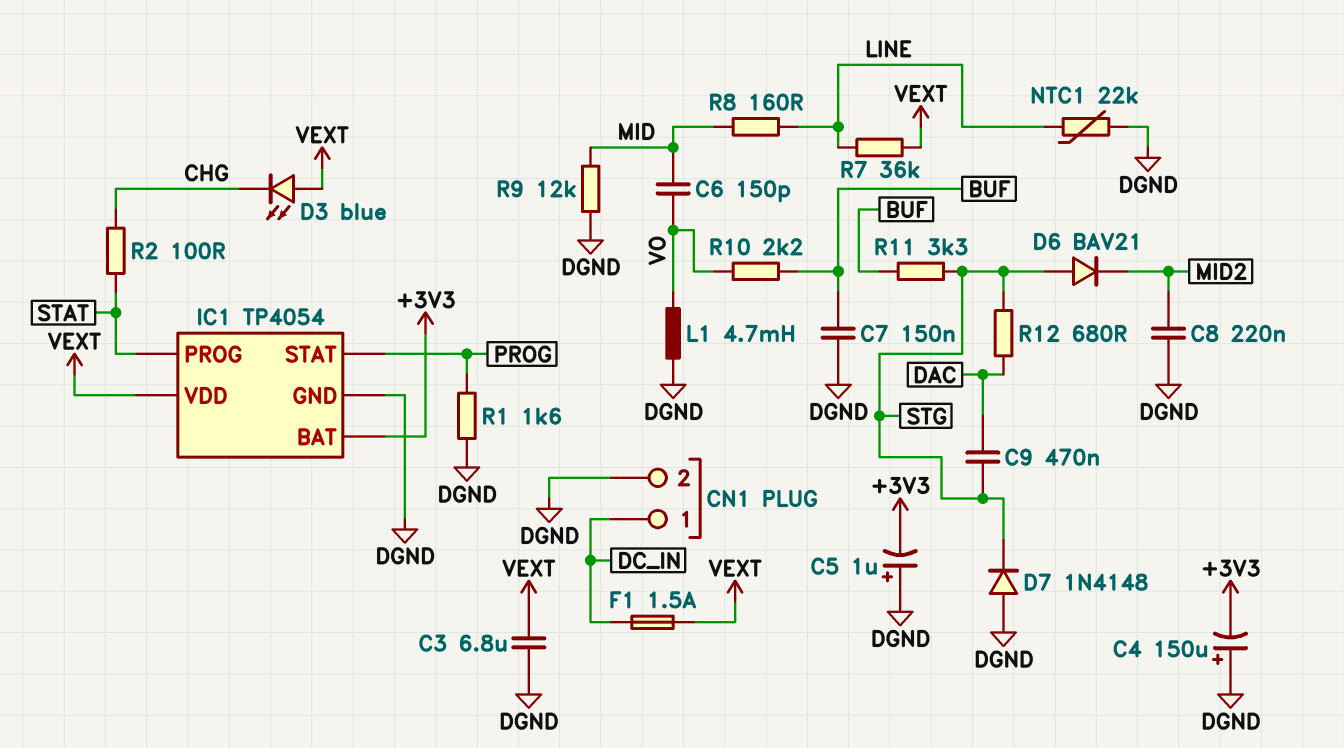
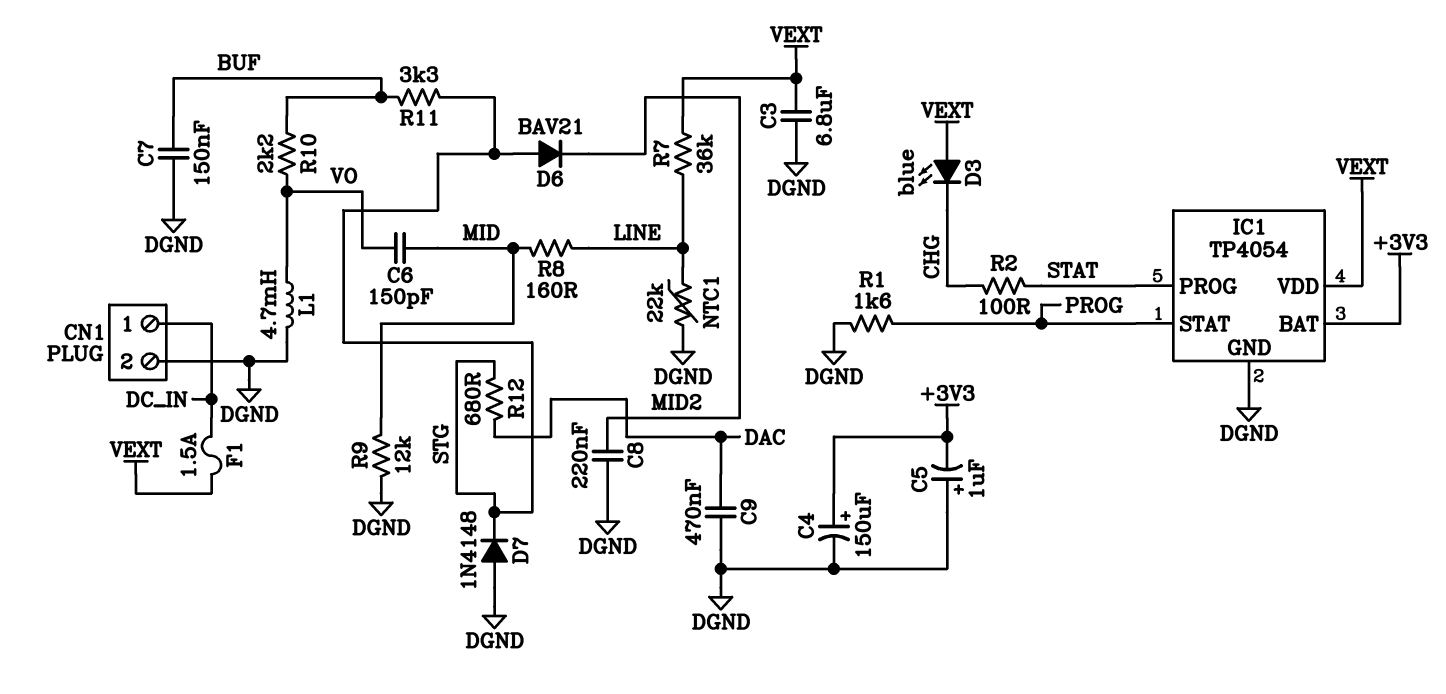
C4: 150uF (plus DGND, minus +3V3) -> 150uF (plus +3V3, minus DGND)
C9: 470nF (DAC, STG) -> 470nF (DAC, DGND)

